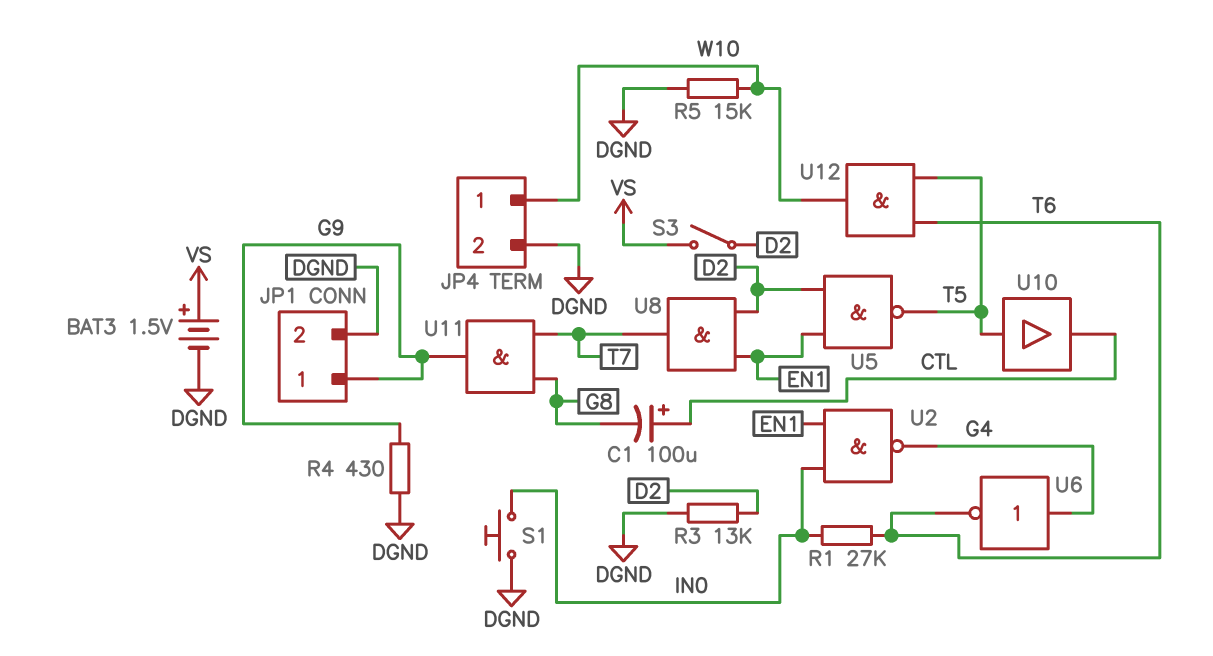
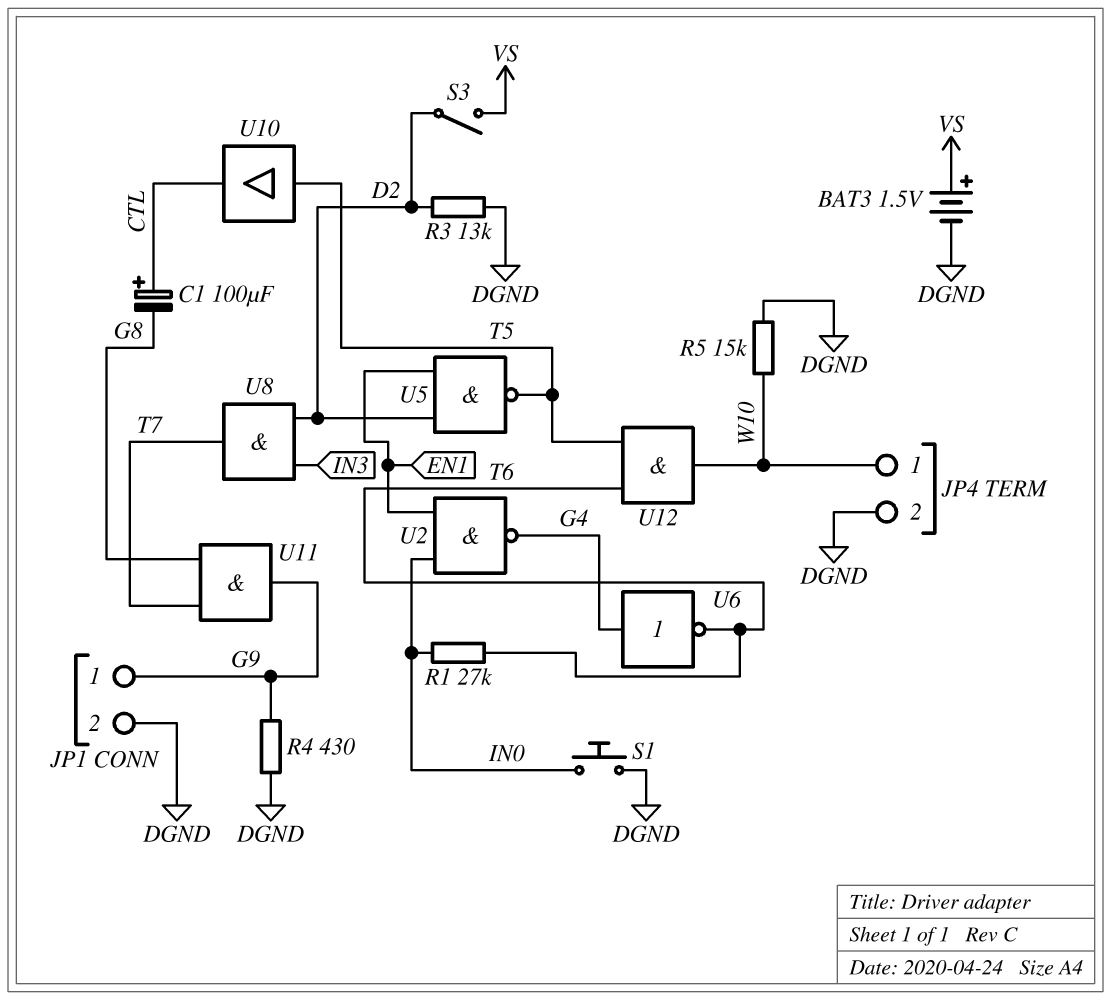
U8: AND (in D2, in EN1, out T7) -> AND (in D2, in IN3, out T7)

